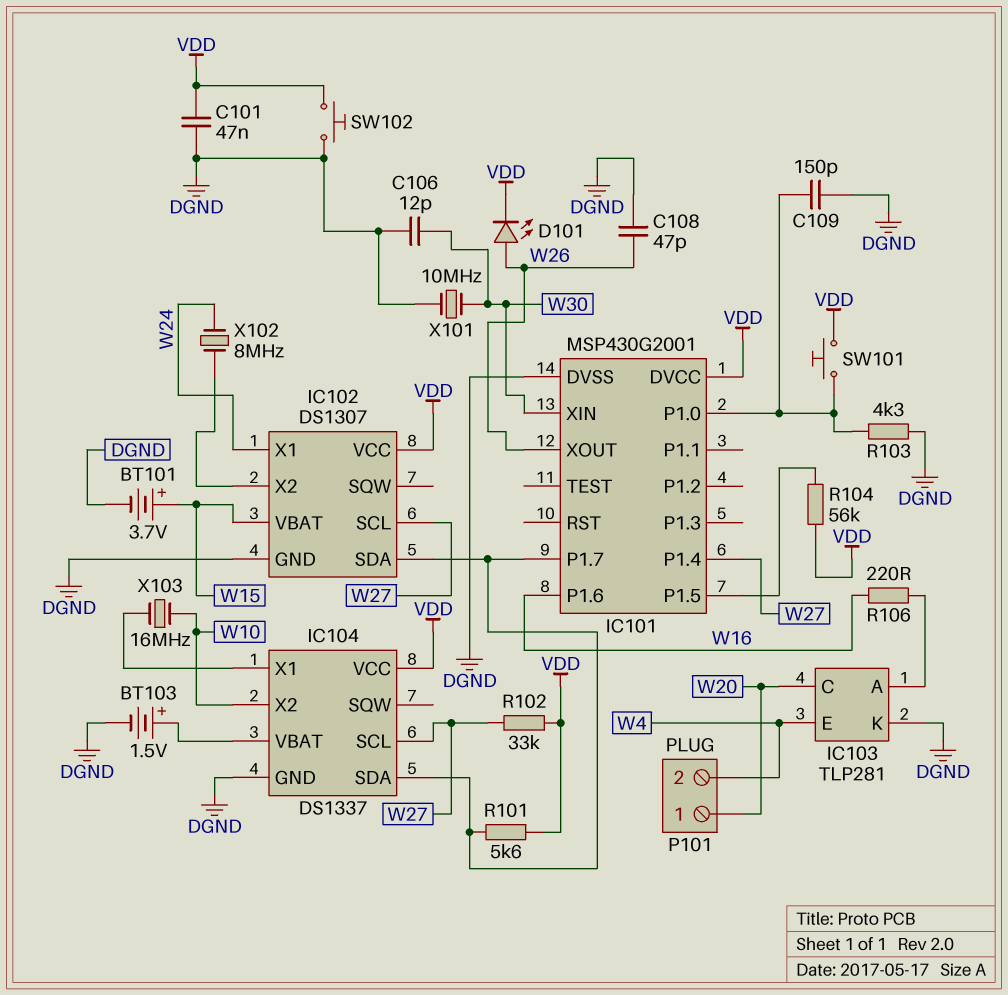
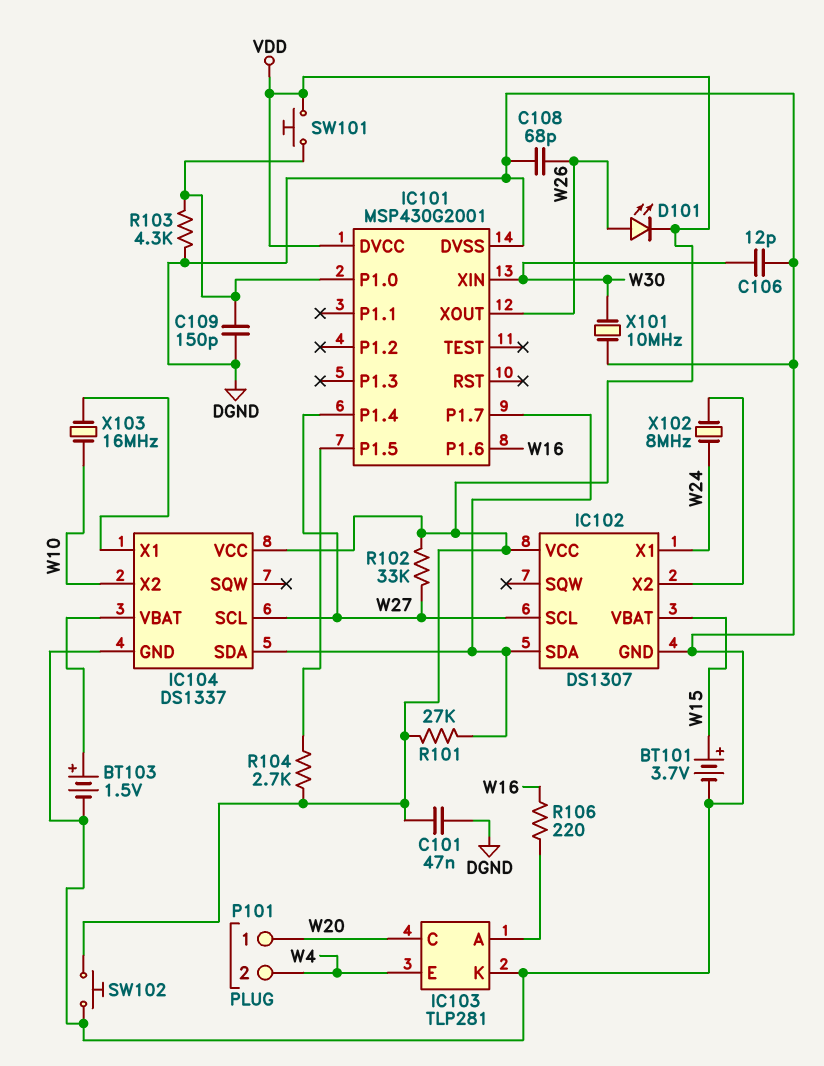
C108: 47pF (DGND, W26) -> 68pF (DGND, W26)
R101: 5.6k (IC101/P1.7, VDD) -> 27k (IC101/P1.7, VDD)
R104: 56k (IC101/P1.5, VDD) -> 2.7k (IC101/P1.5, VDD)

